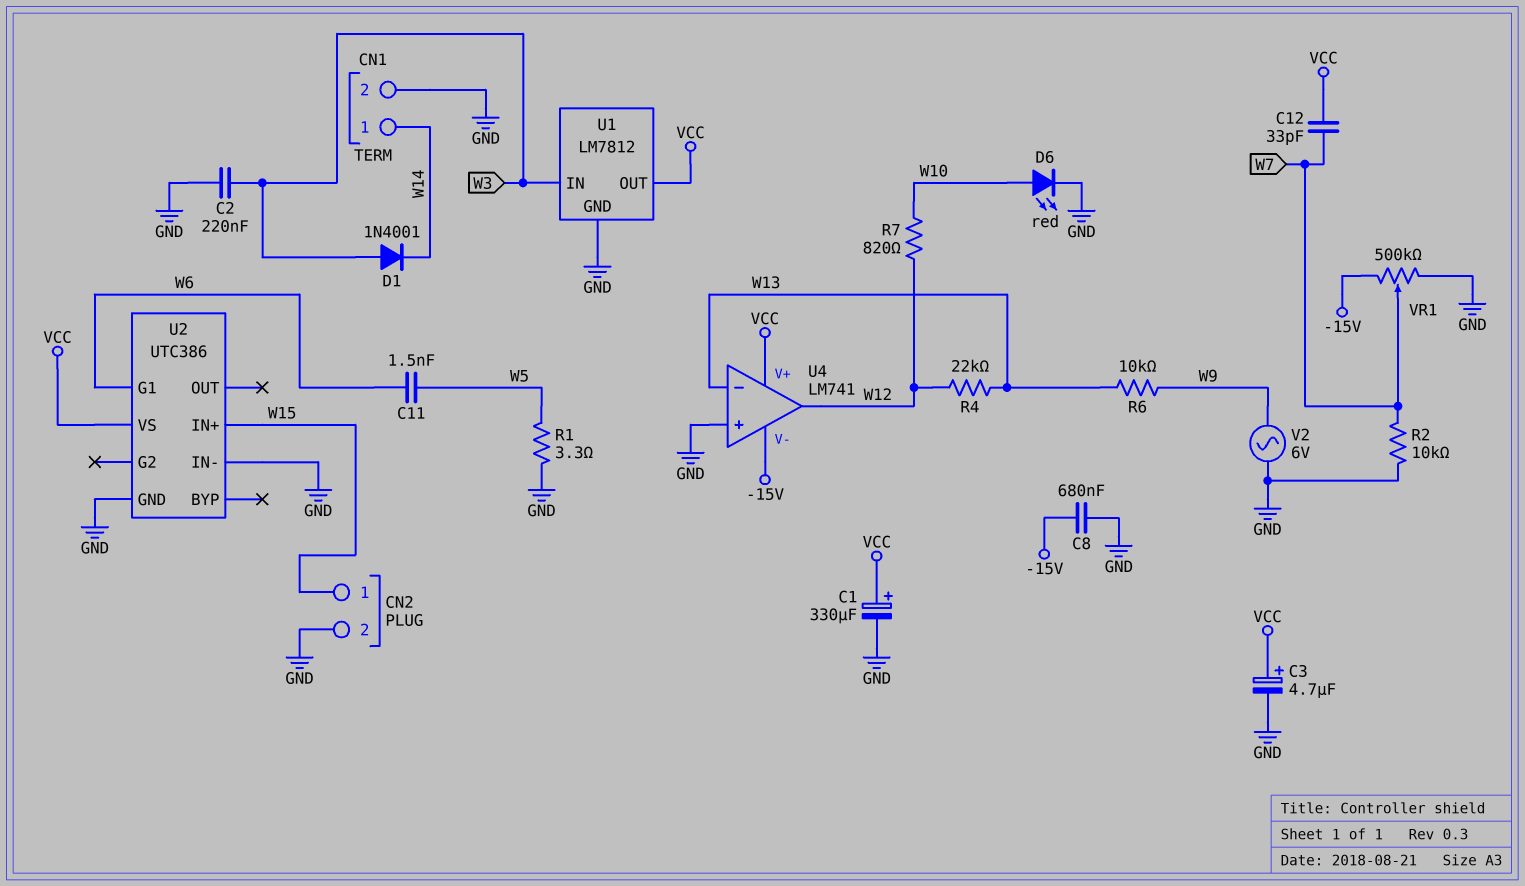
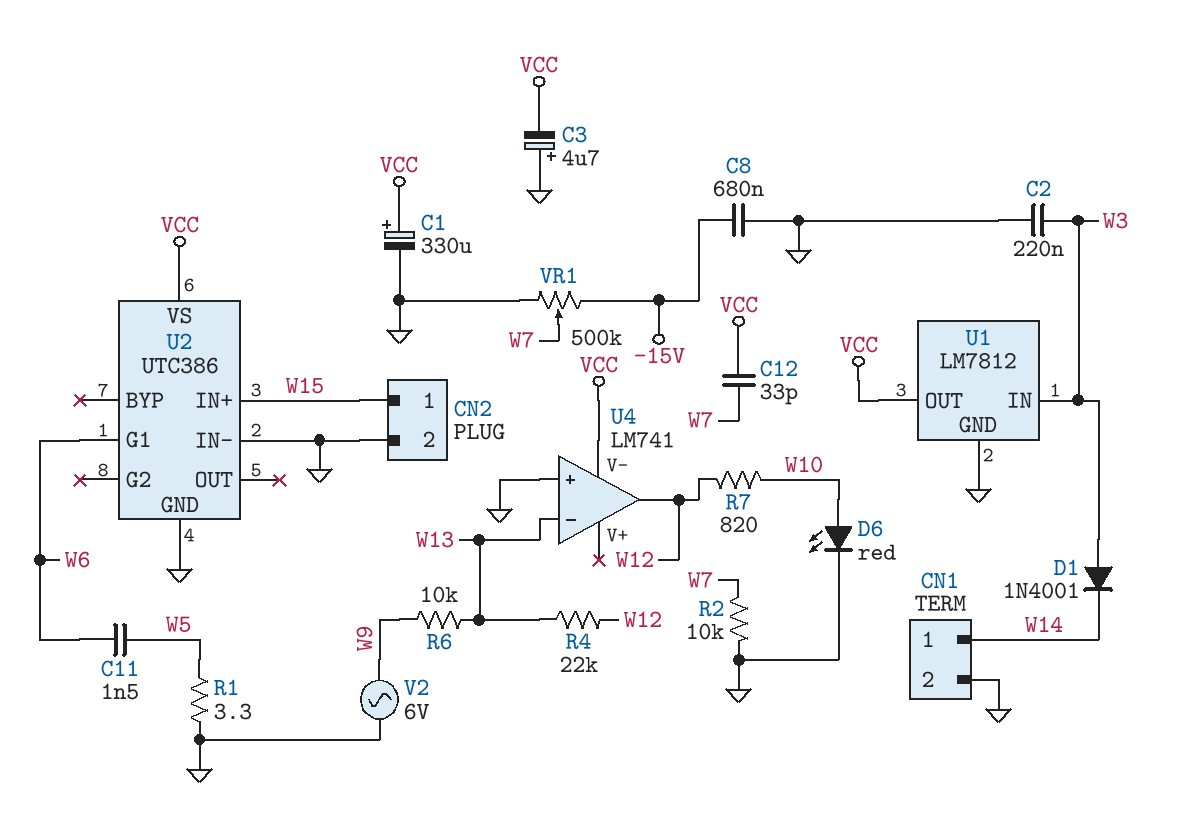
C3: 4.7uF (plus VCC, minus GND) -> 4.7uF (plus GND, minus VCC)
U4 pin V+: VCC -> none
U4 pin V-: -15V -> VCC

